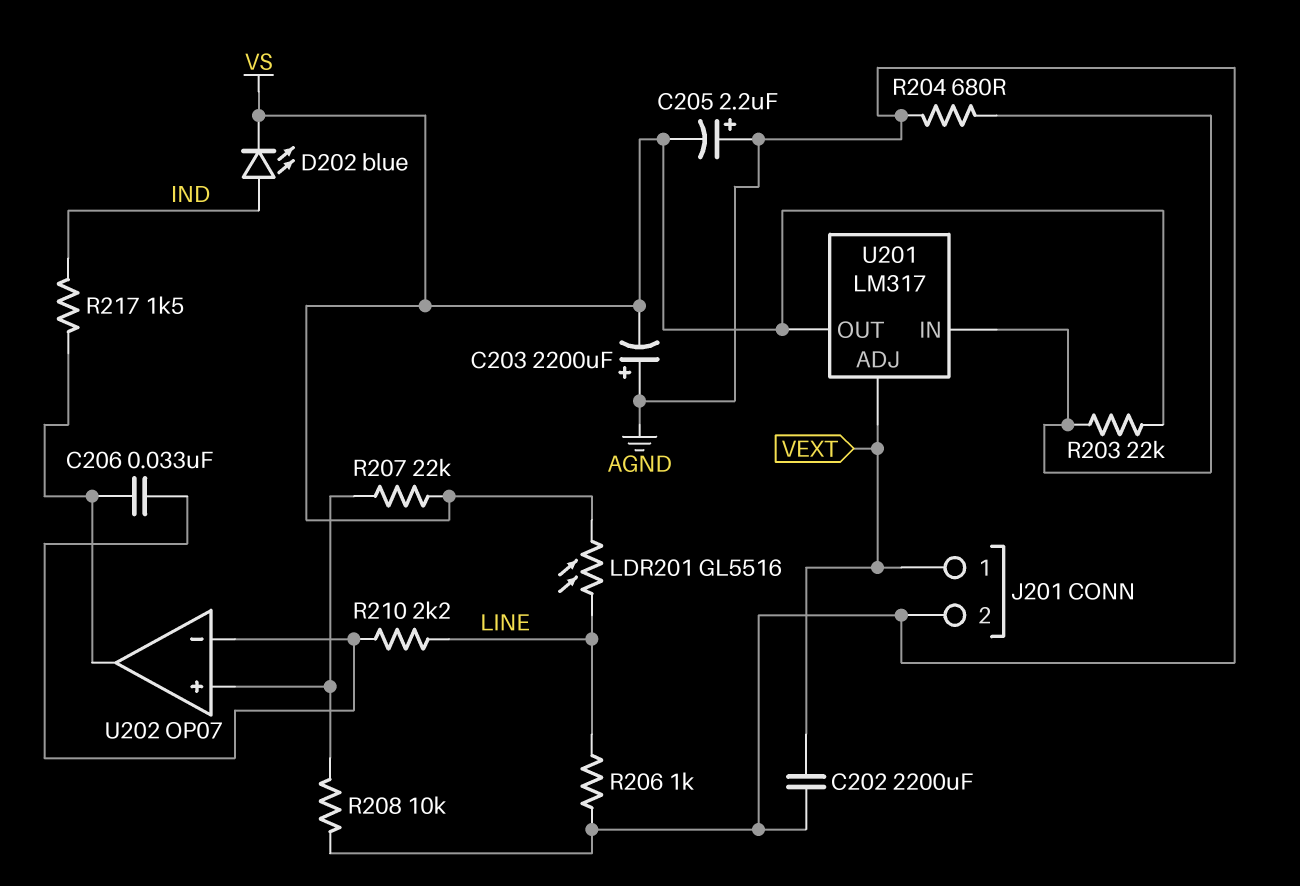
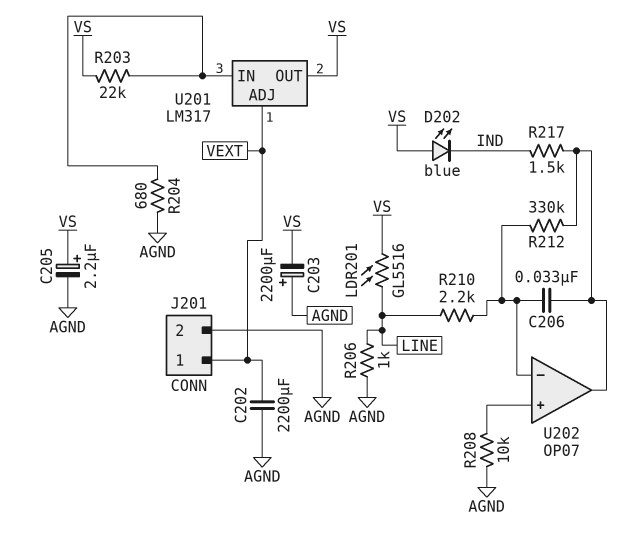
C205: 2.2uF (plus AGND, minus VS) -> 2.2uF (plus VS, minus AGND)
D202: LED blue (A IND, K VS) -> LED blue (A VS, K IND)
R207: 22k (U202/in+, VS) -> none
R212: none -> 330k (U202/in-, U202/out)

